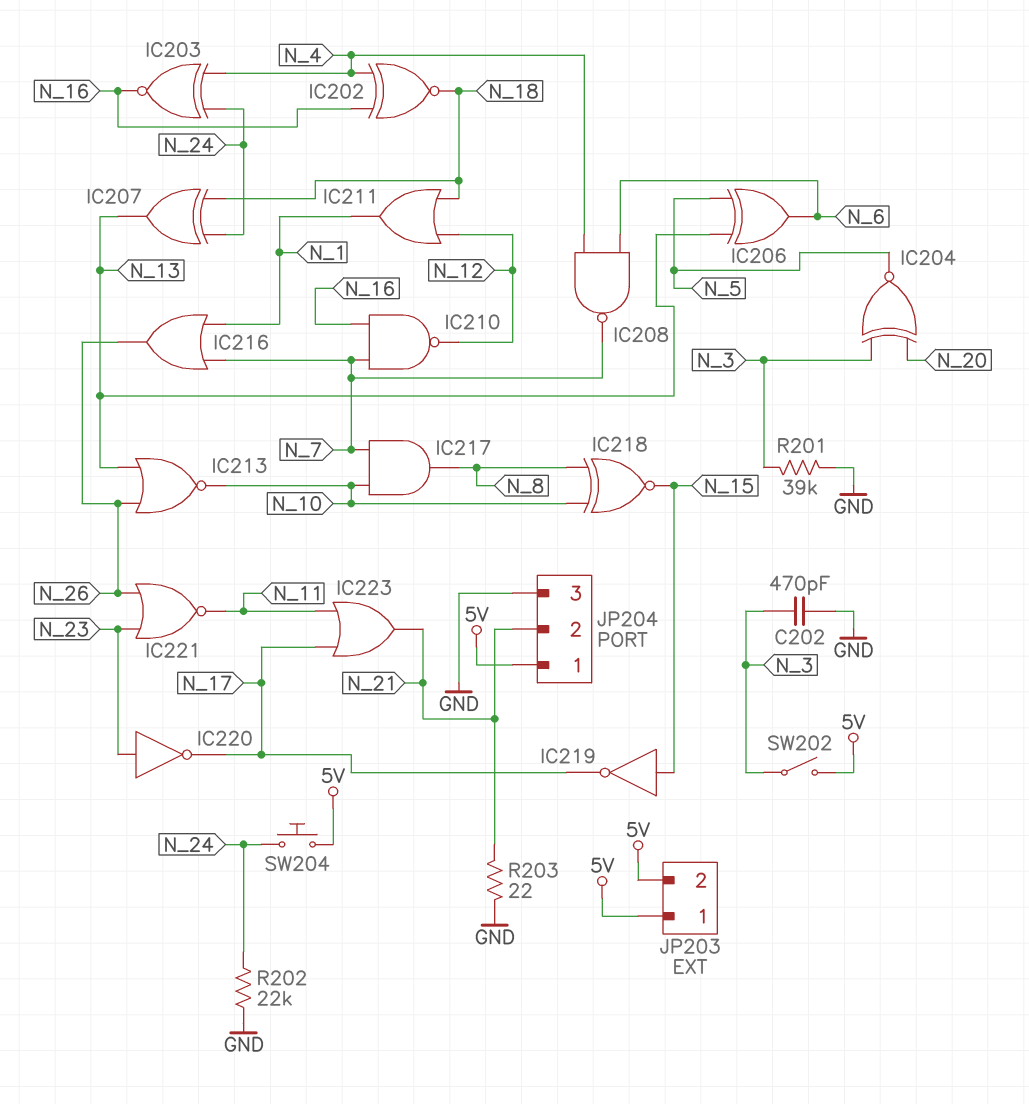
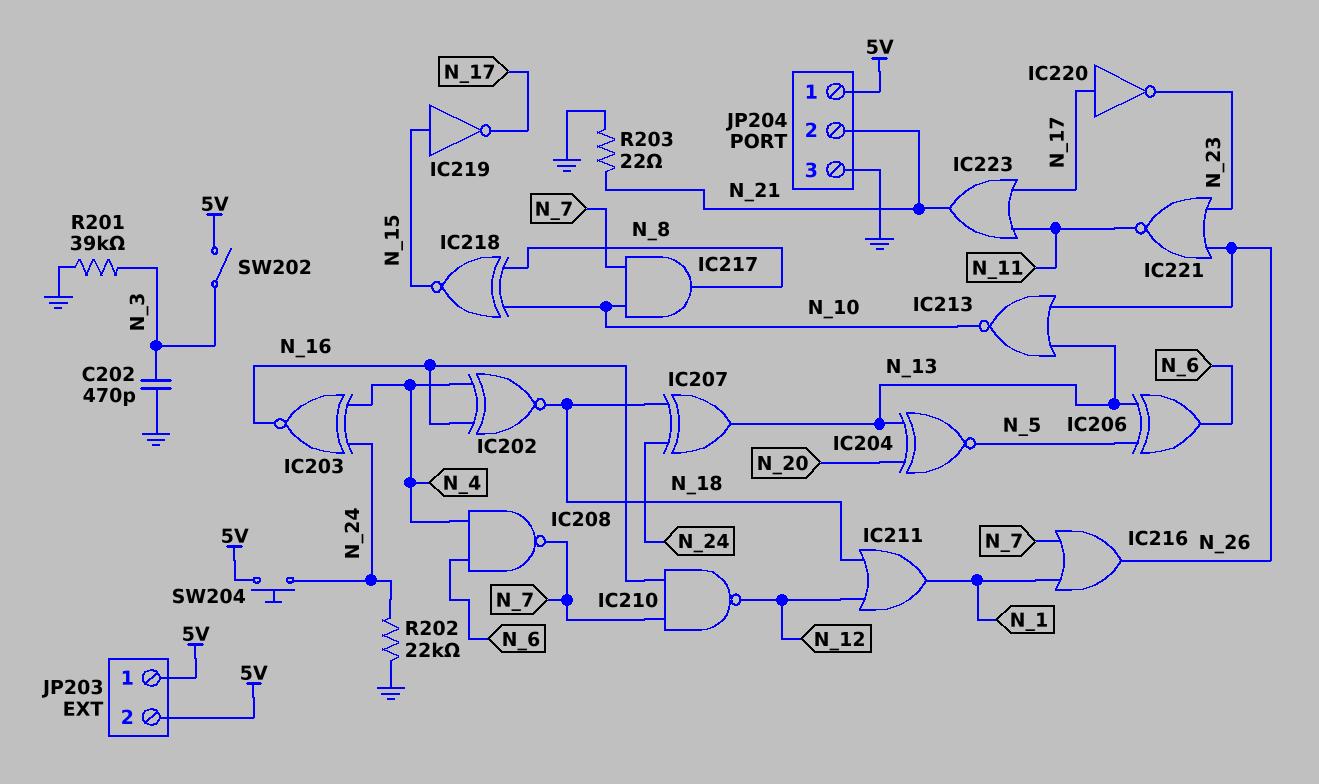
IC204: XNOR (in N_3, in N_20, out N_5) -> XNOR (in N_13, in N_20, out N_5)
IC220: NOT (in N_23, out N_17) -> NOT (in N_17, out N_23)

